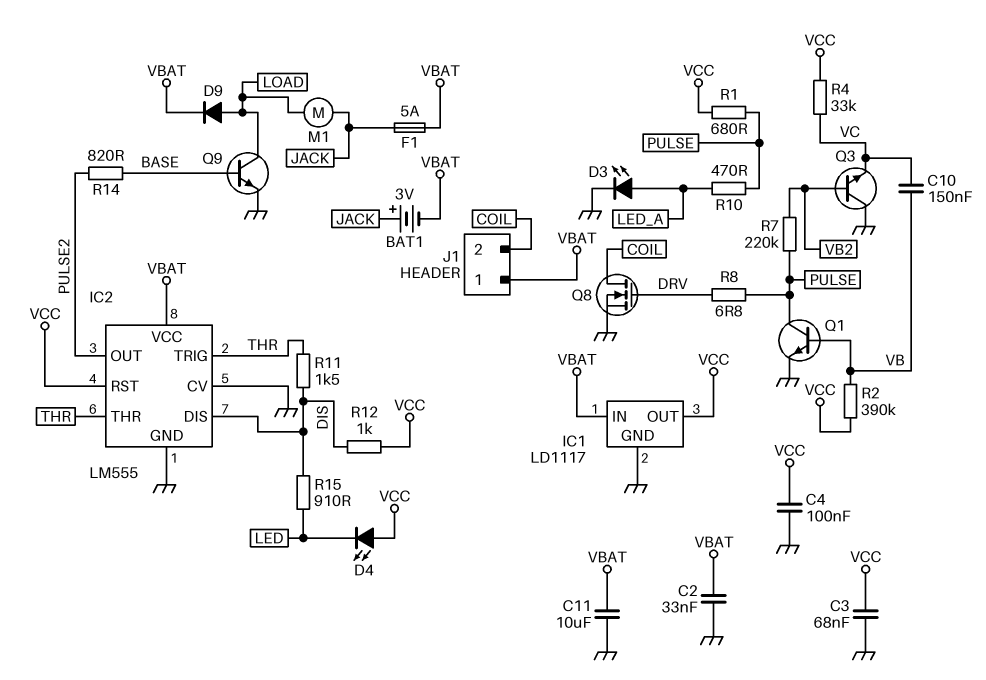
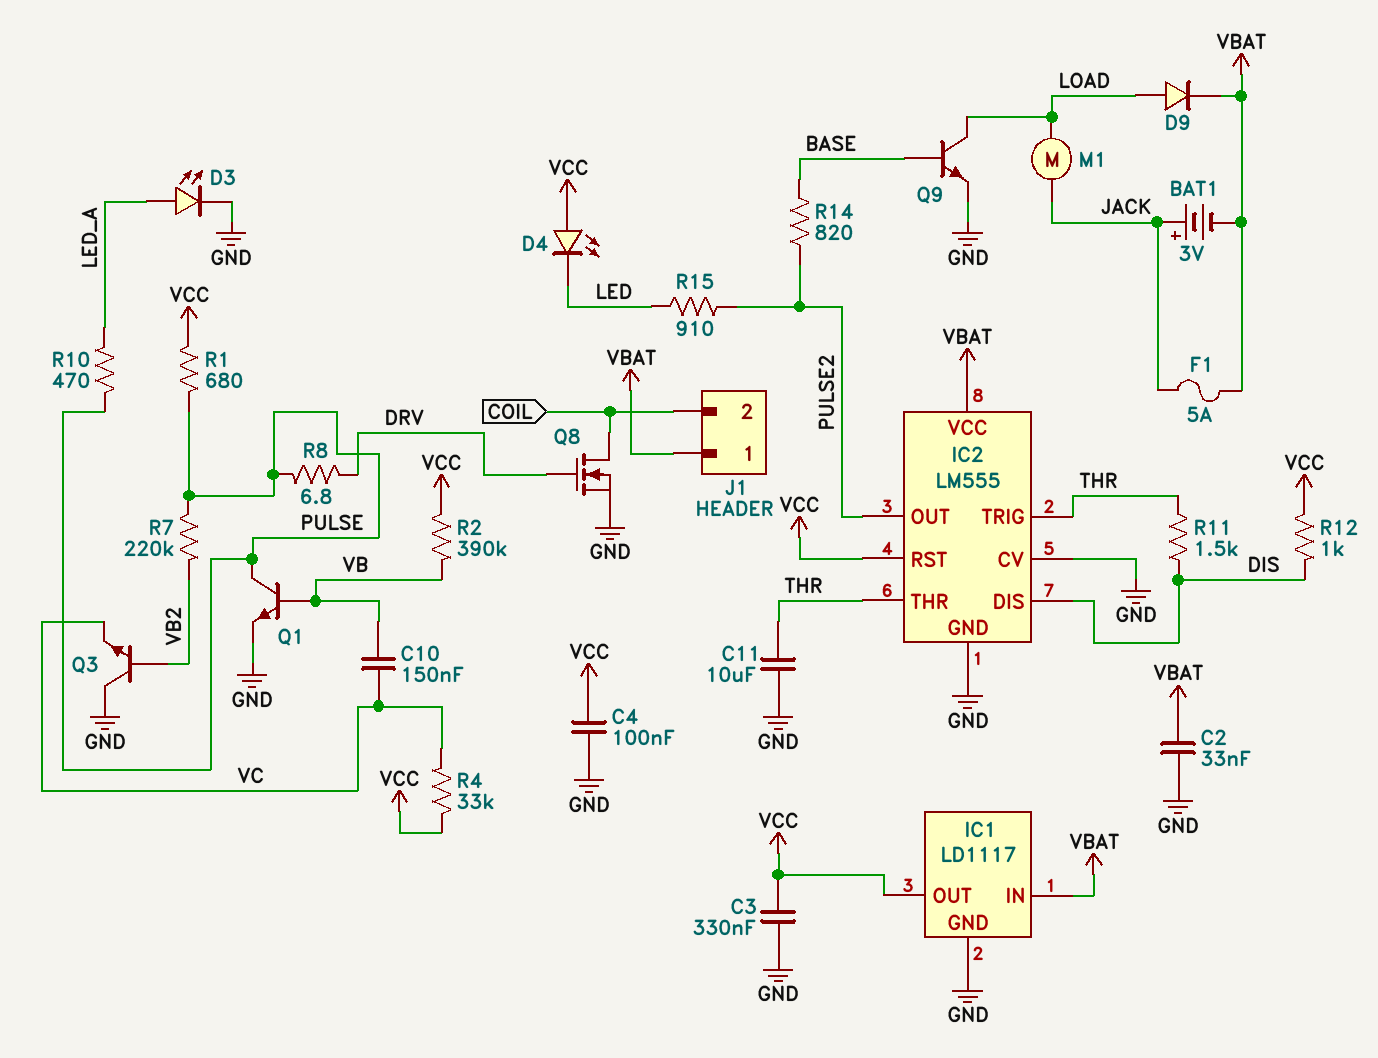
C3: 68nF (GND, VCC) -> 330nF (GND, VCC)
C11: 10uF (GND, VBAT) -> 10uF (GND, THR)
R15: 910 (DIS, LED) -> 910 (LED, PULSE2)

